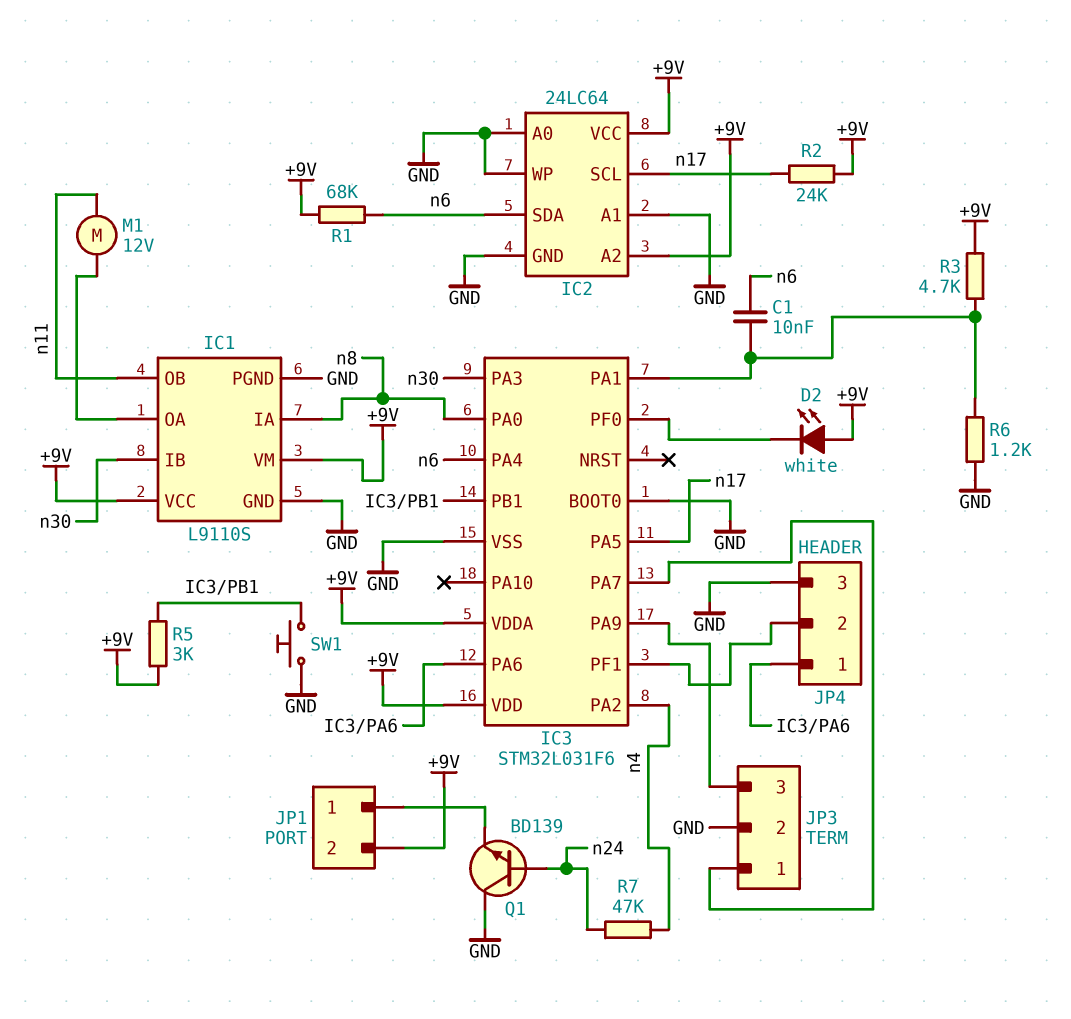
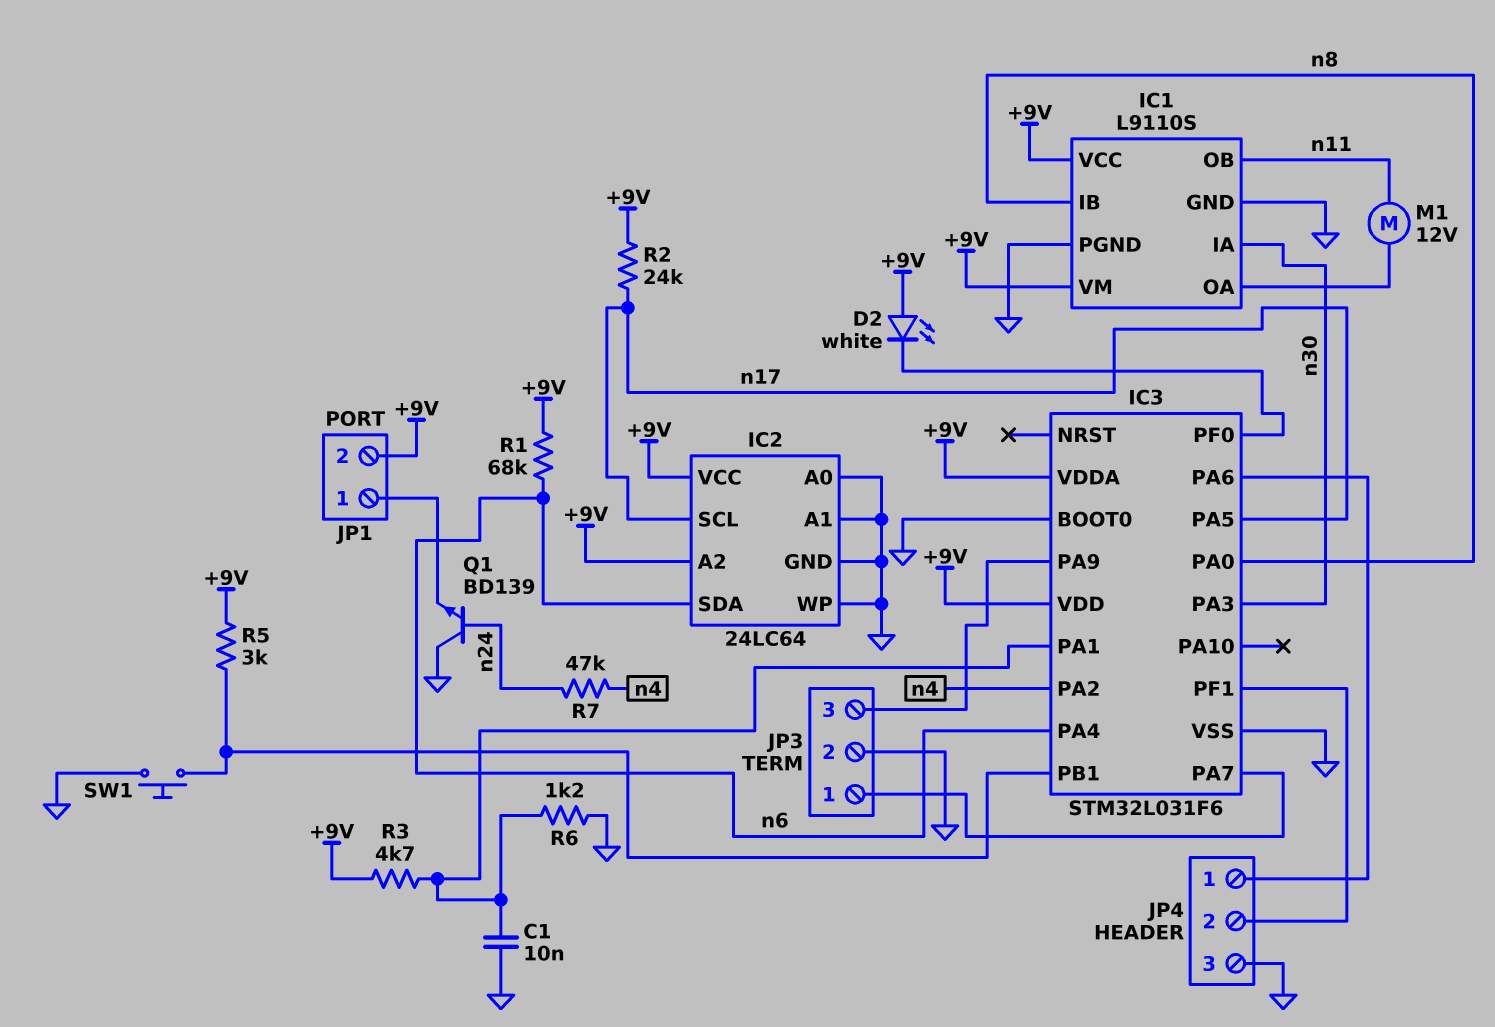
C1: 10nF (IC3/PA1, n6) -> 10nF (GND, IC3/PA1)
IC1 pin IA: n8 -> n30
IC1 pin IB: n30 -> n8

